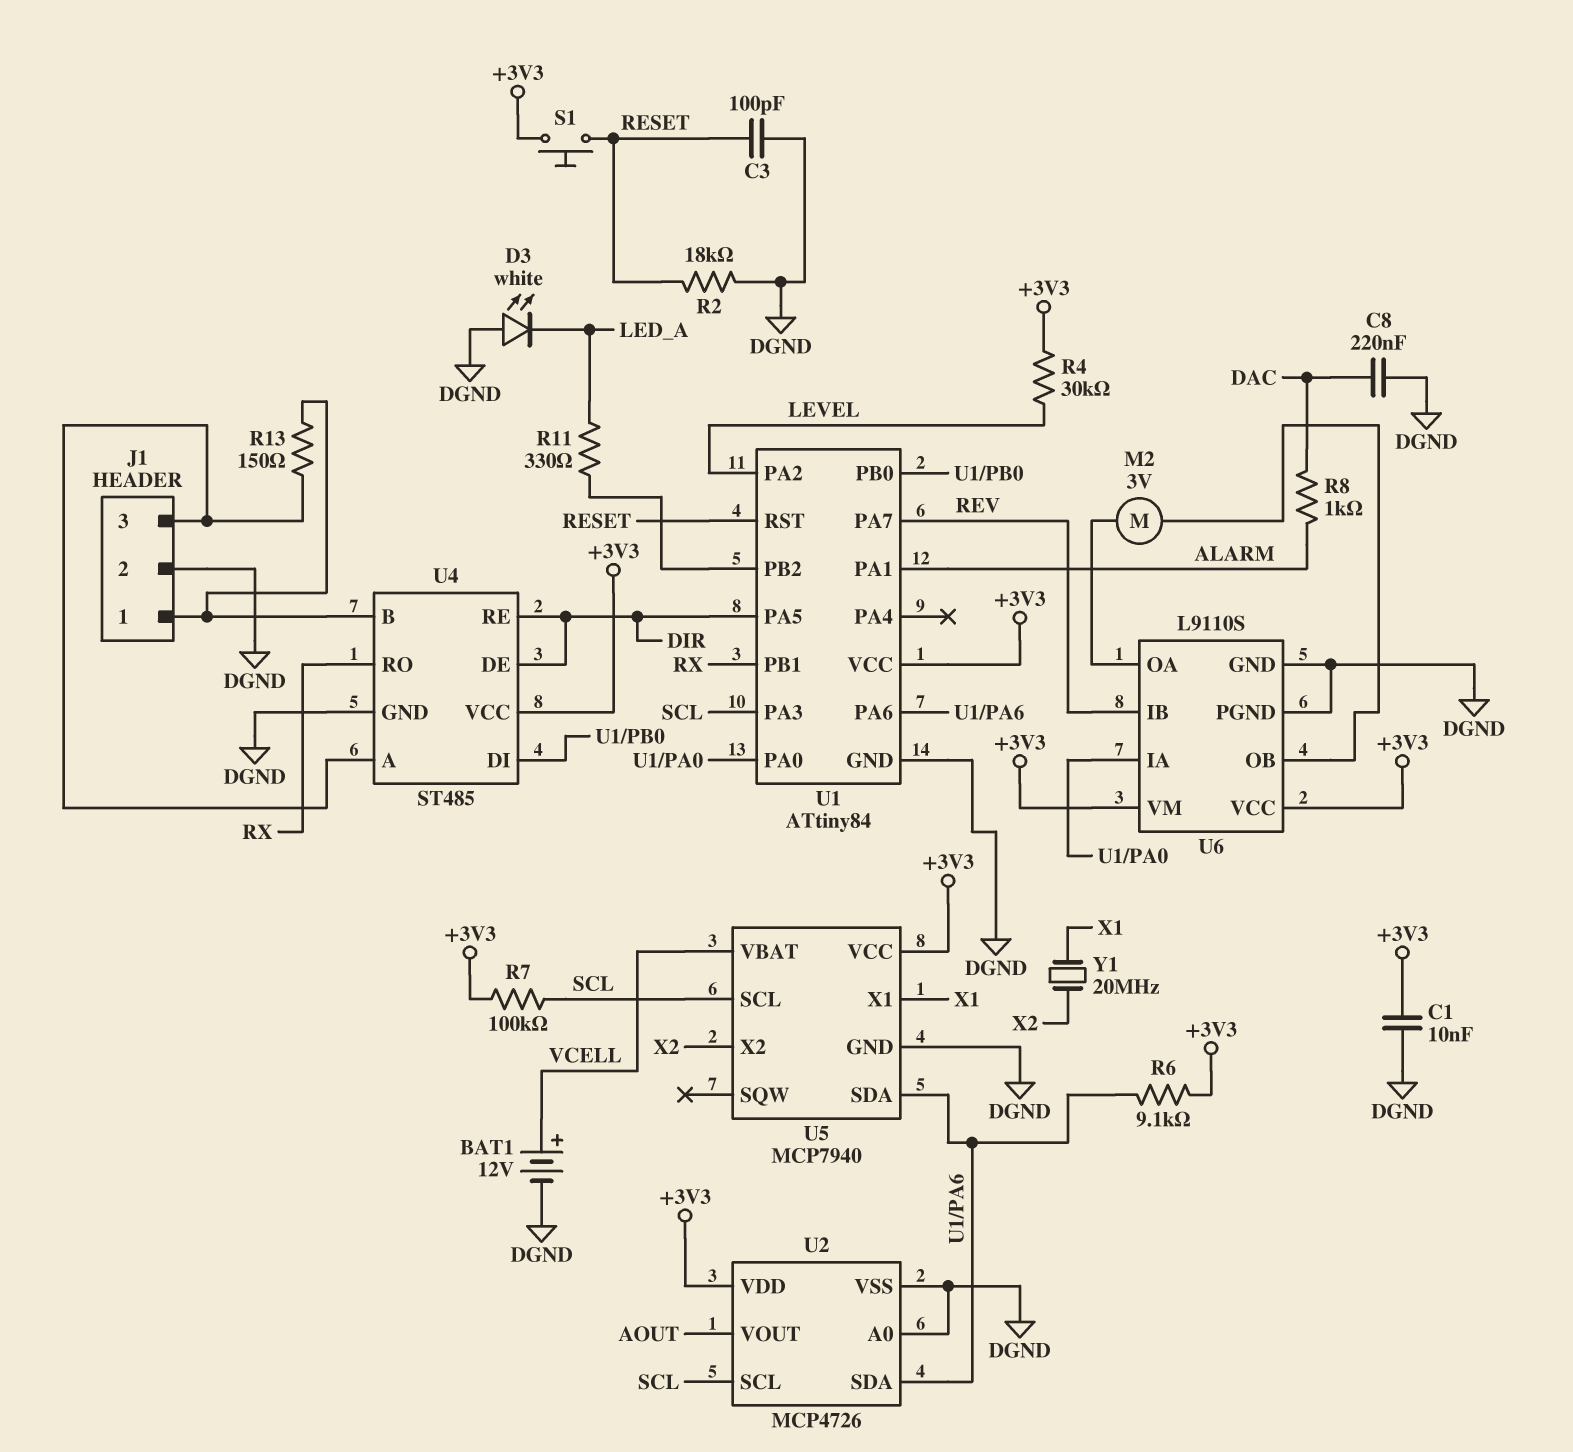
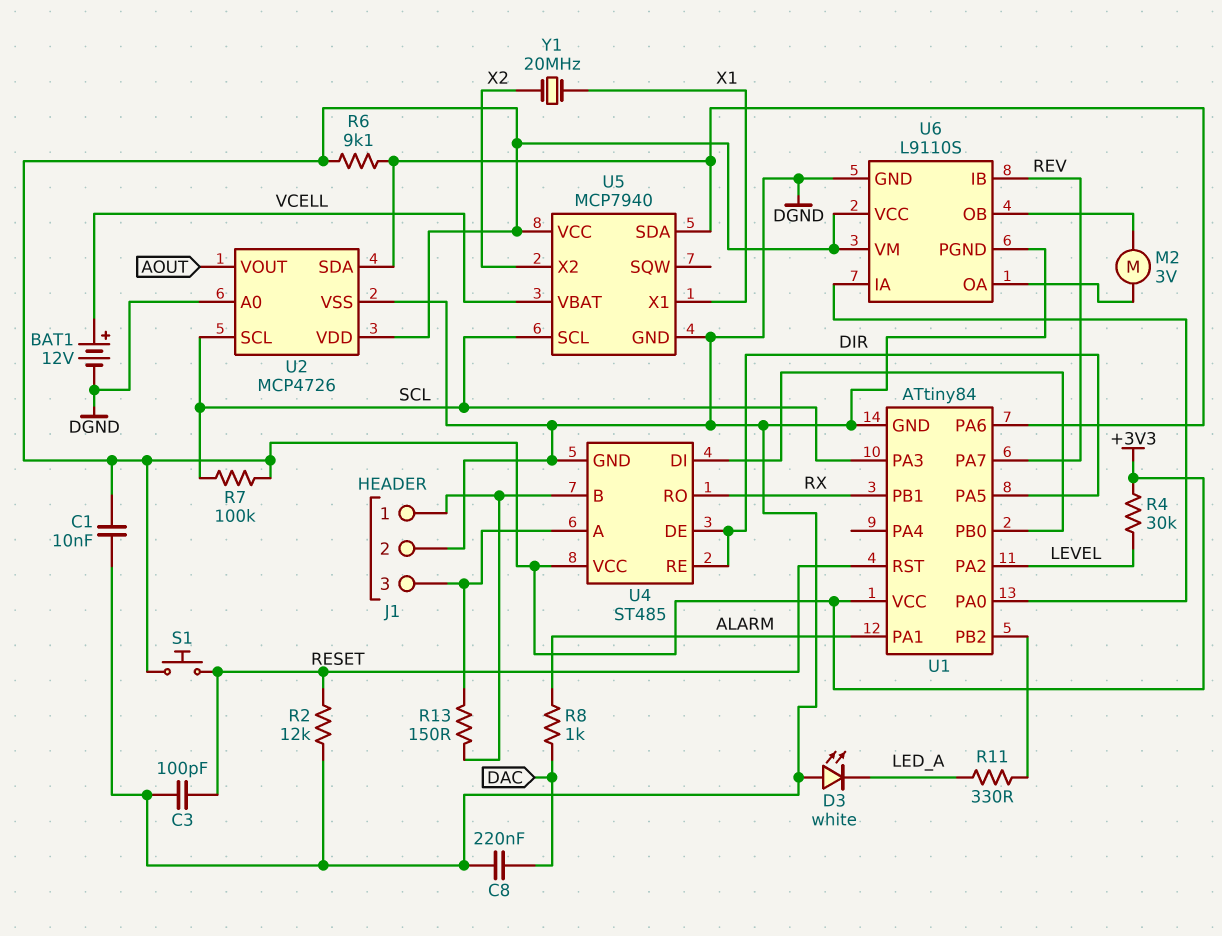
R2: 18k (DGND, RESET) -> 12k (DGND, RESET)

